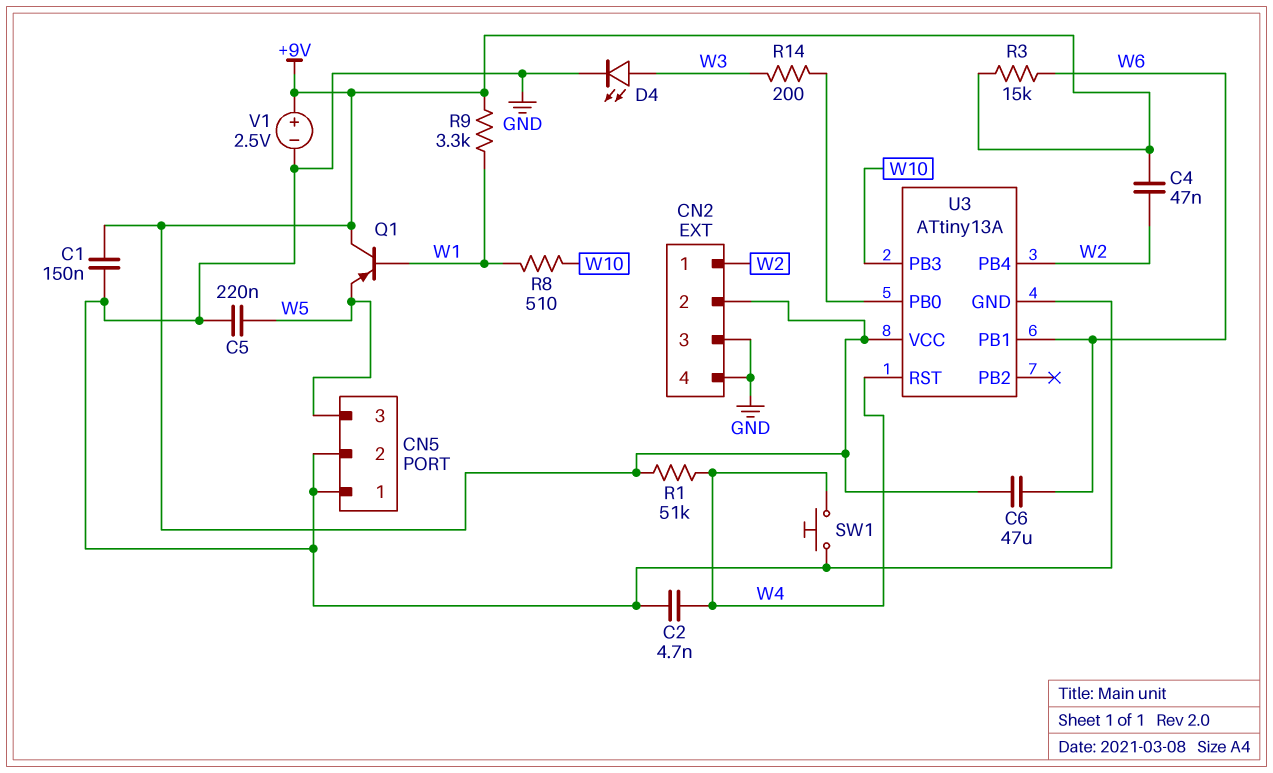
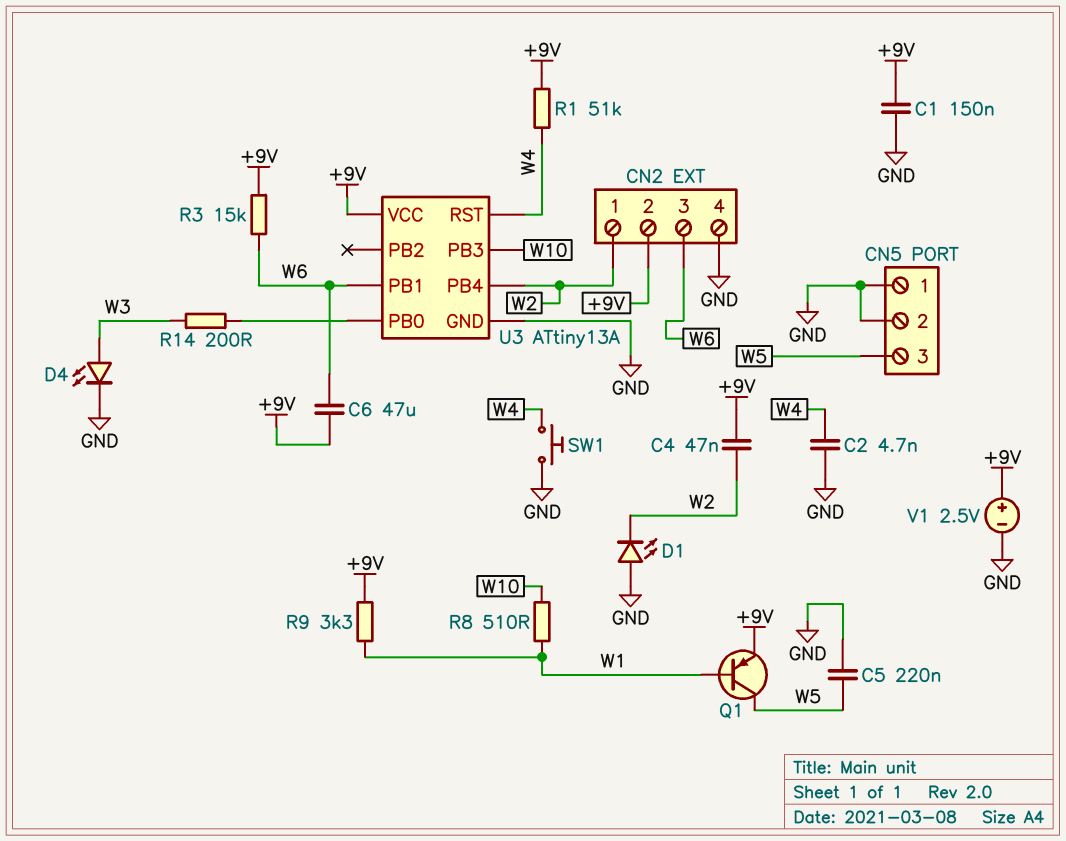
CN2 pin 3: GND -> W6
D1: none -> LED (A GND, K W2)
Q1: PNP (B W1, C +9V, E W5) -> PNP (B W1, C W5, E +9V)

